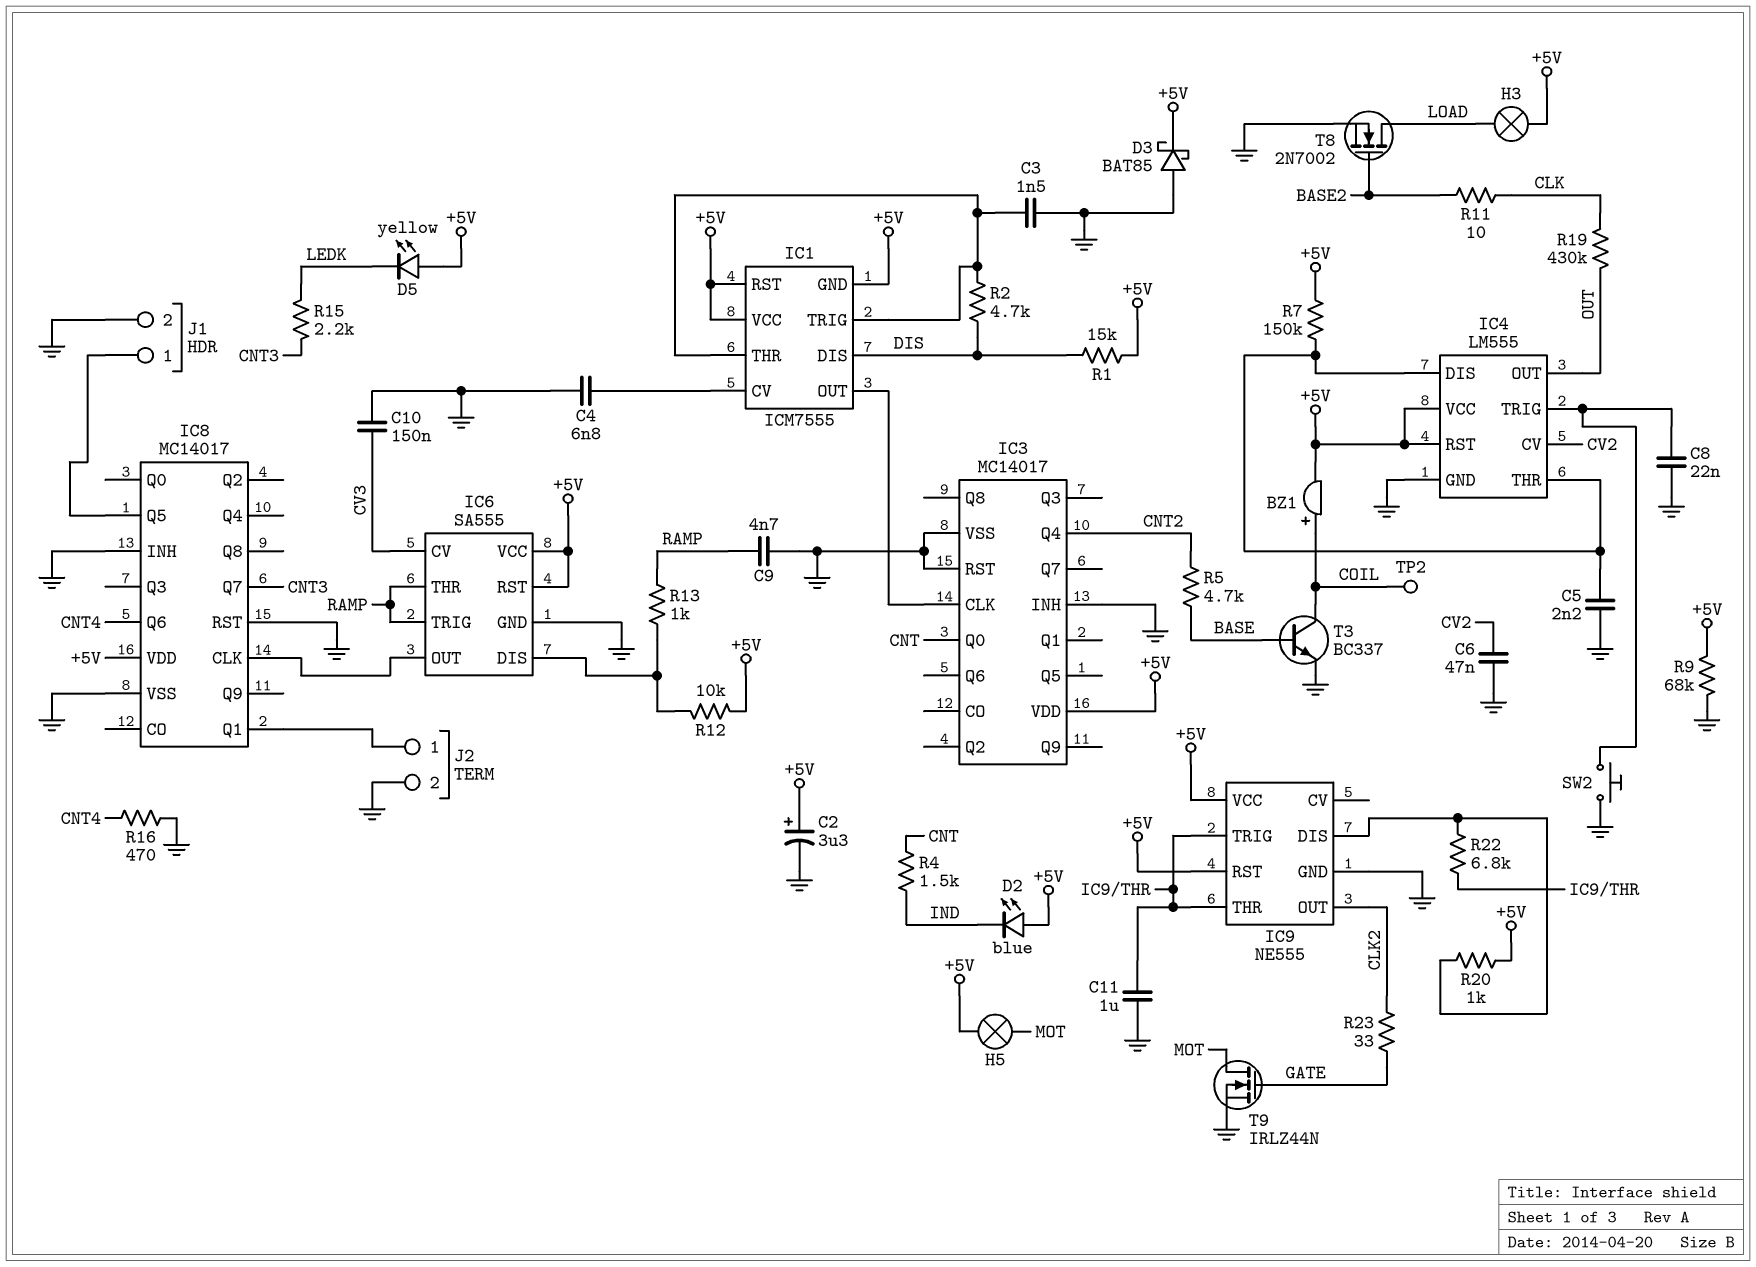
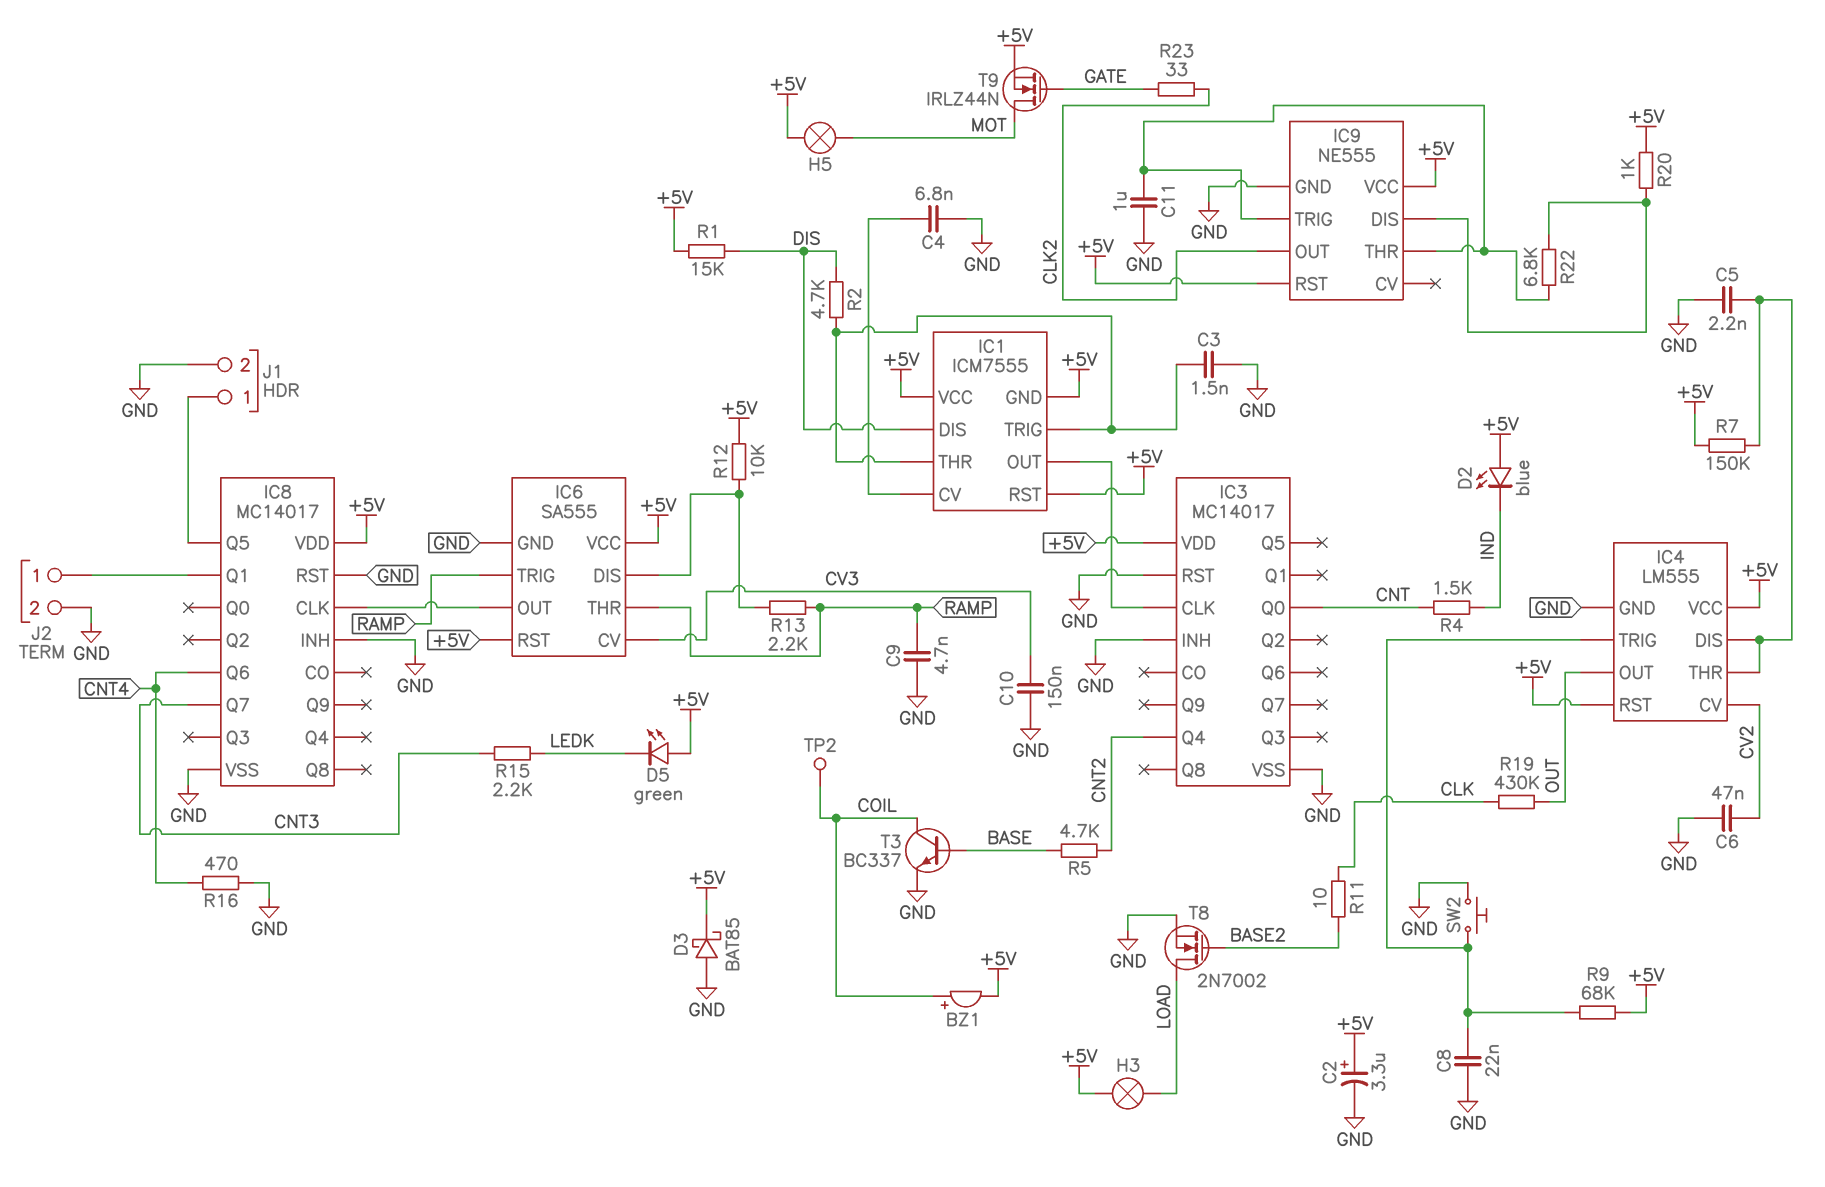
D5: LED yellow (A +5V, K LEDK) -> LED green (A +5V, K LEDK)
R9: 68k (+5V, GND) -> 68k (+5V, IC4/TRIG)
R13: 1k (IC6/DIS, RAMP) -> 2.2k (IC6/DIS, RAMP)
T9: NMOS IRLZ44N (G GATE, D MOT, S GND) -> NMOS IRLZ44N (G GATE, D MOT, S +5V)

